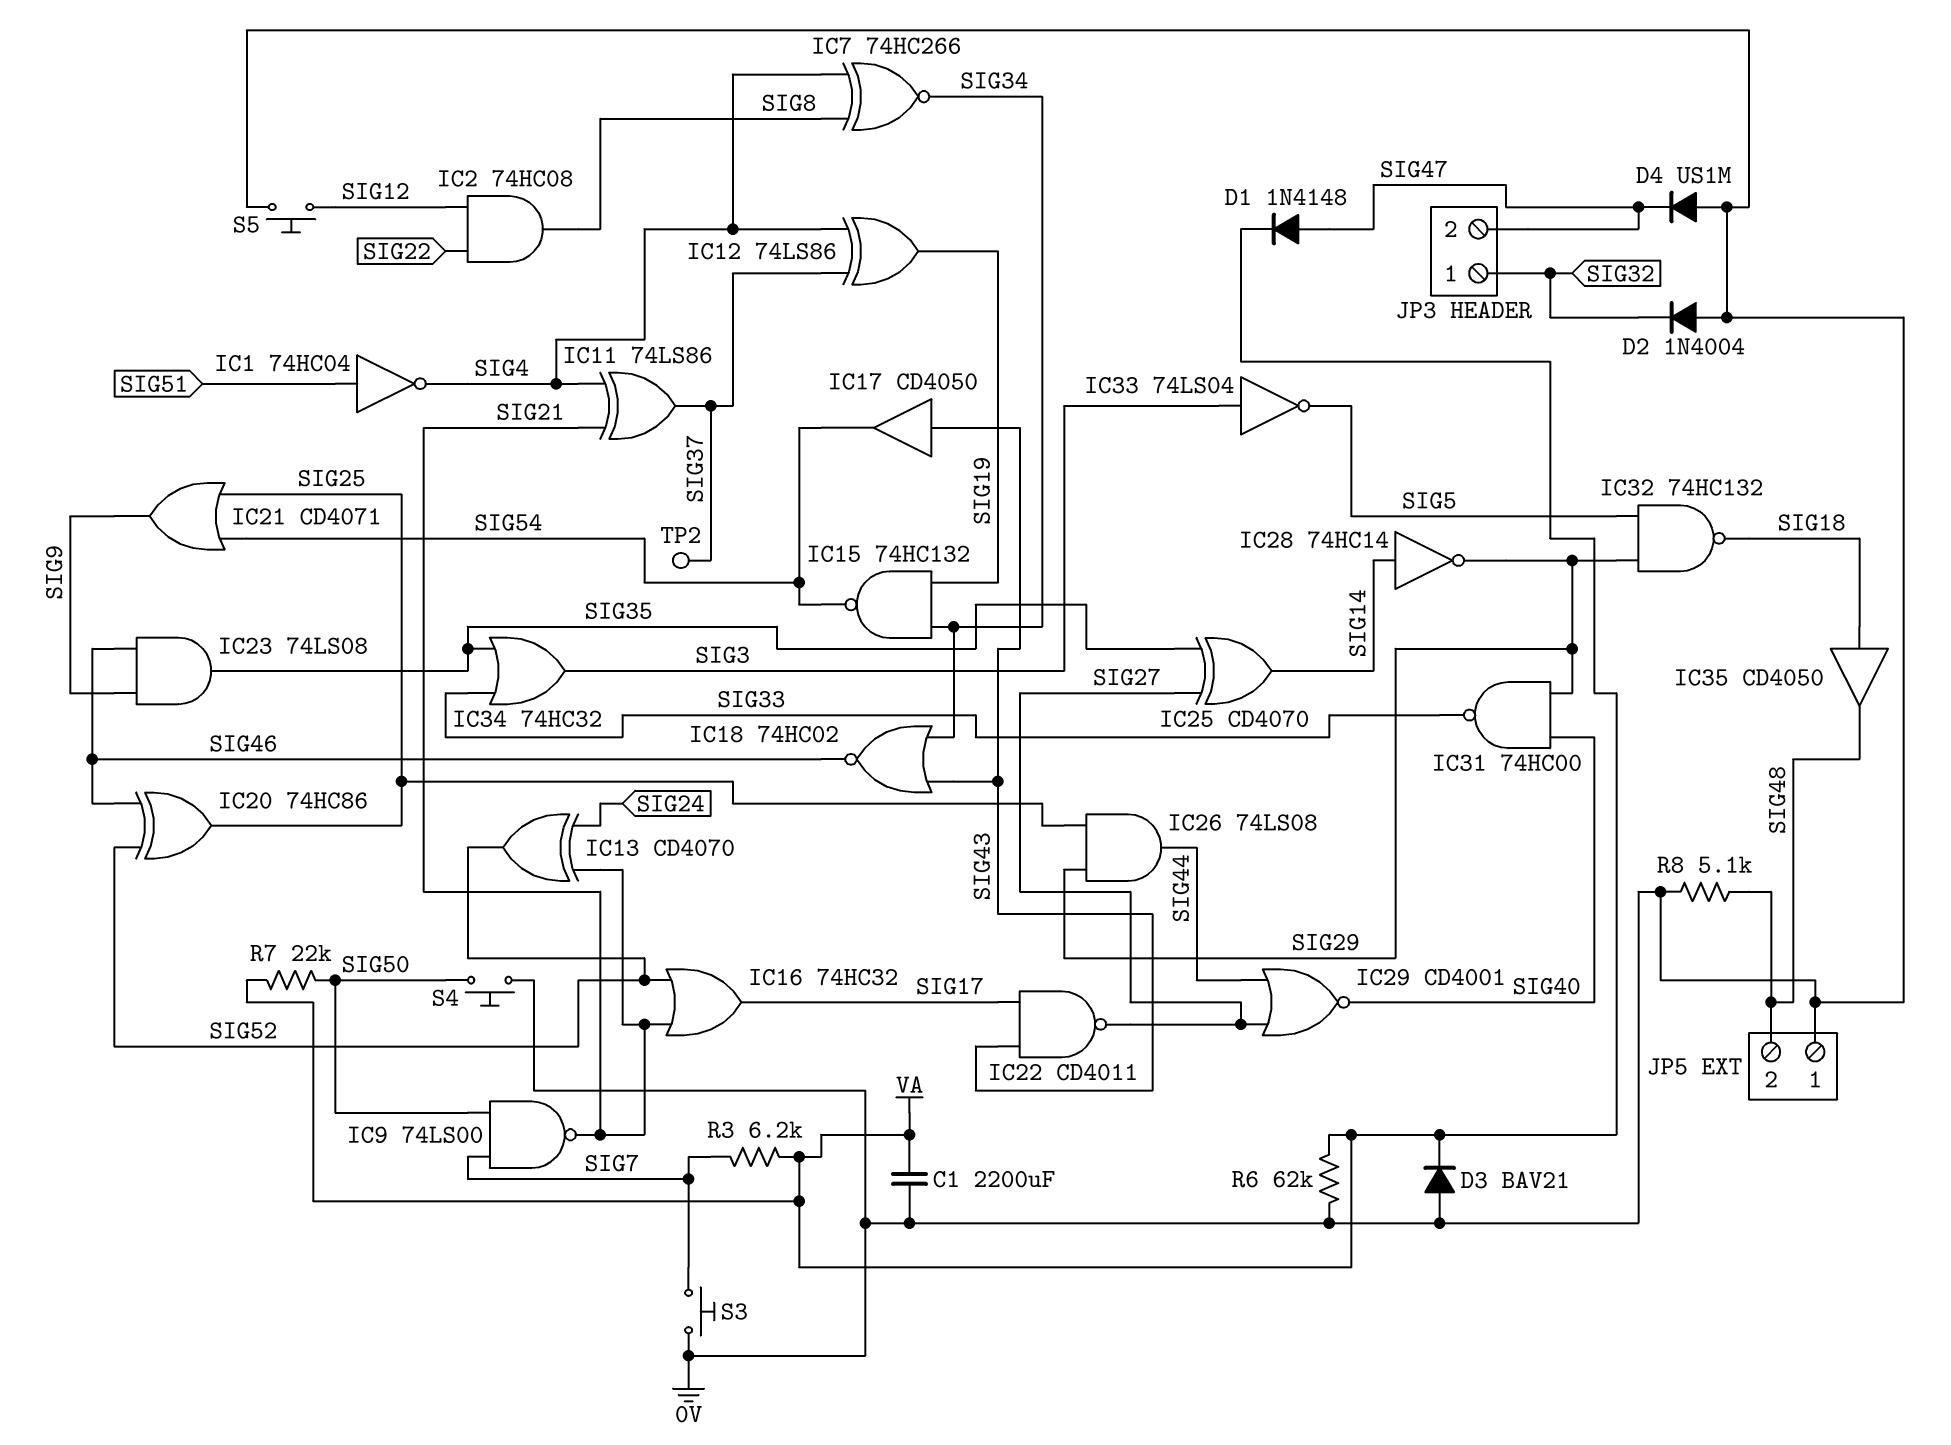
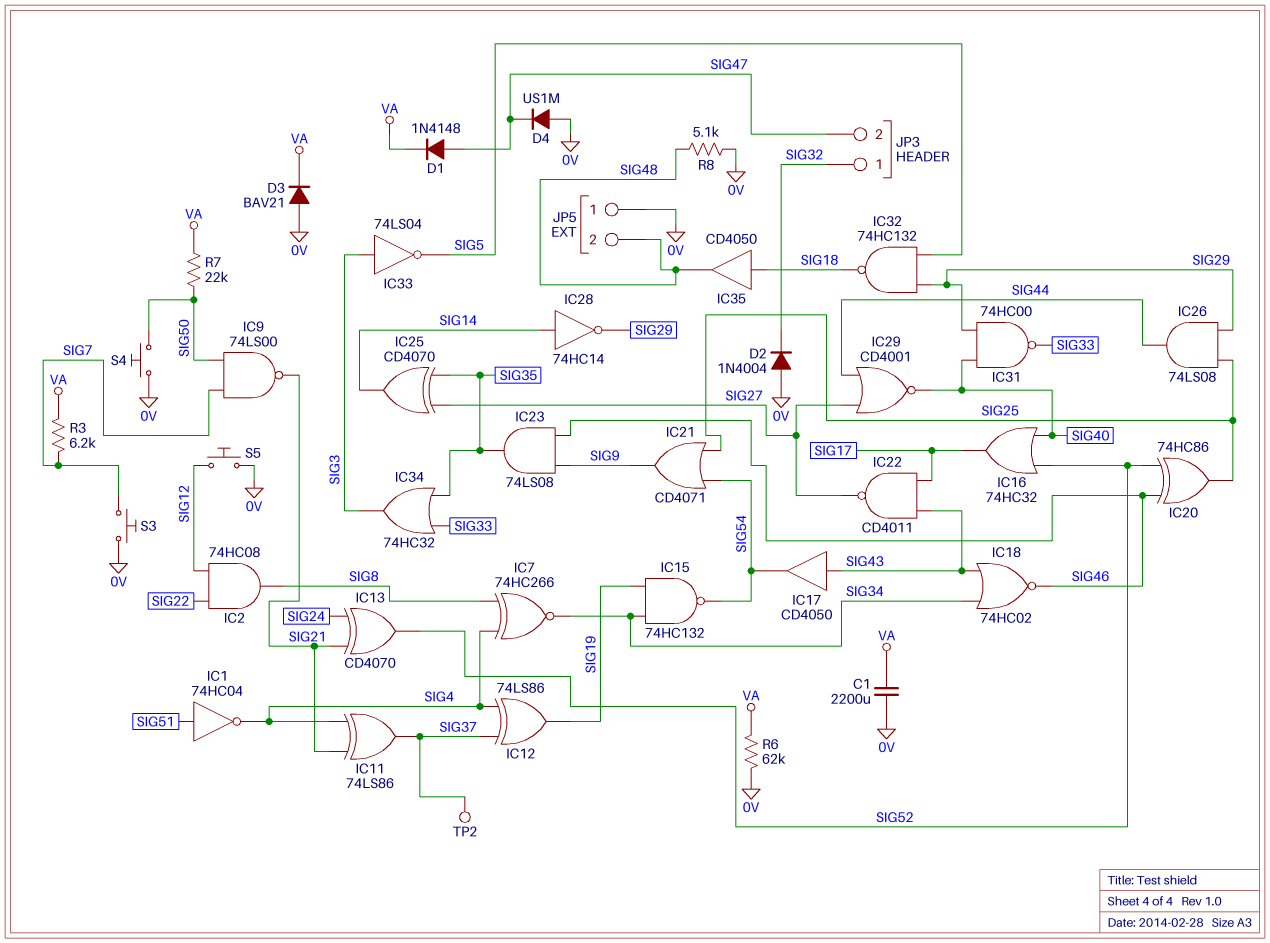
IC16: OR 74HC32 (in SIG21, in SIG52, out SIG17) -> OR 74HC32 (in SIG40, in SIG52, out SIG17)

